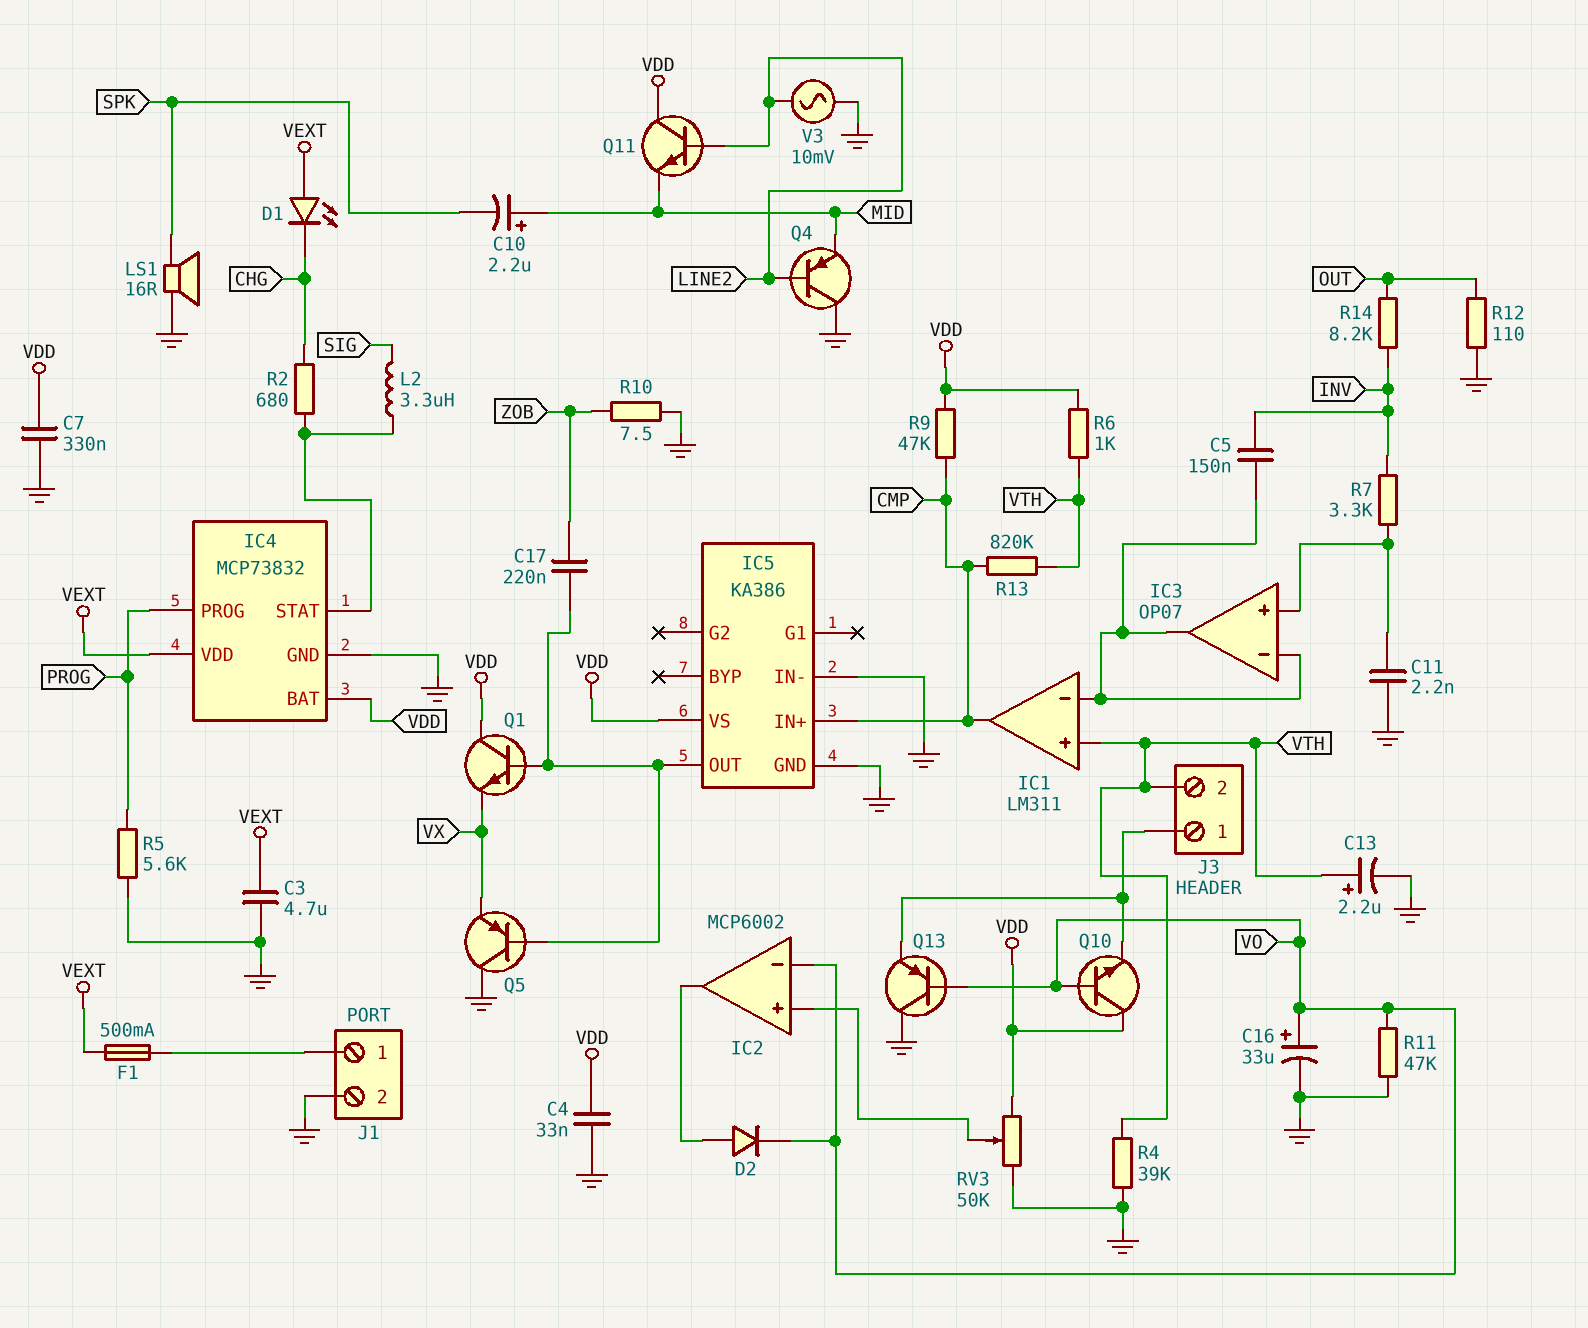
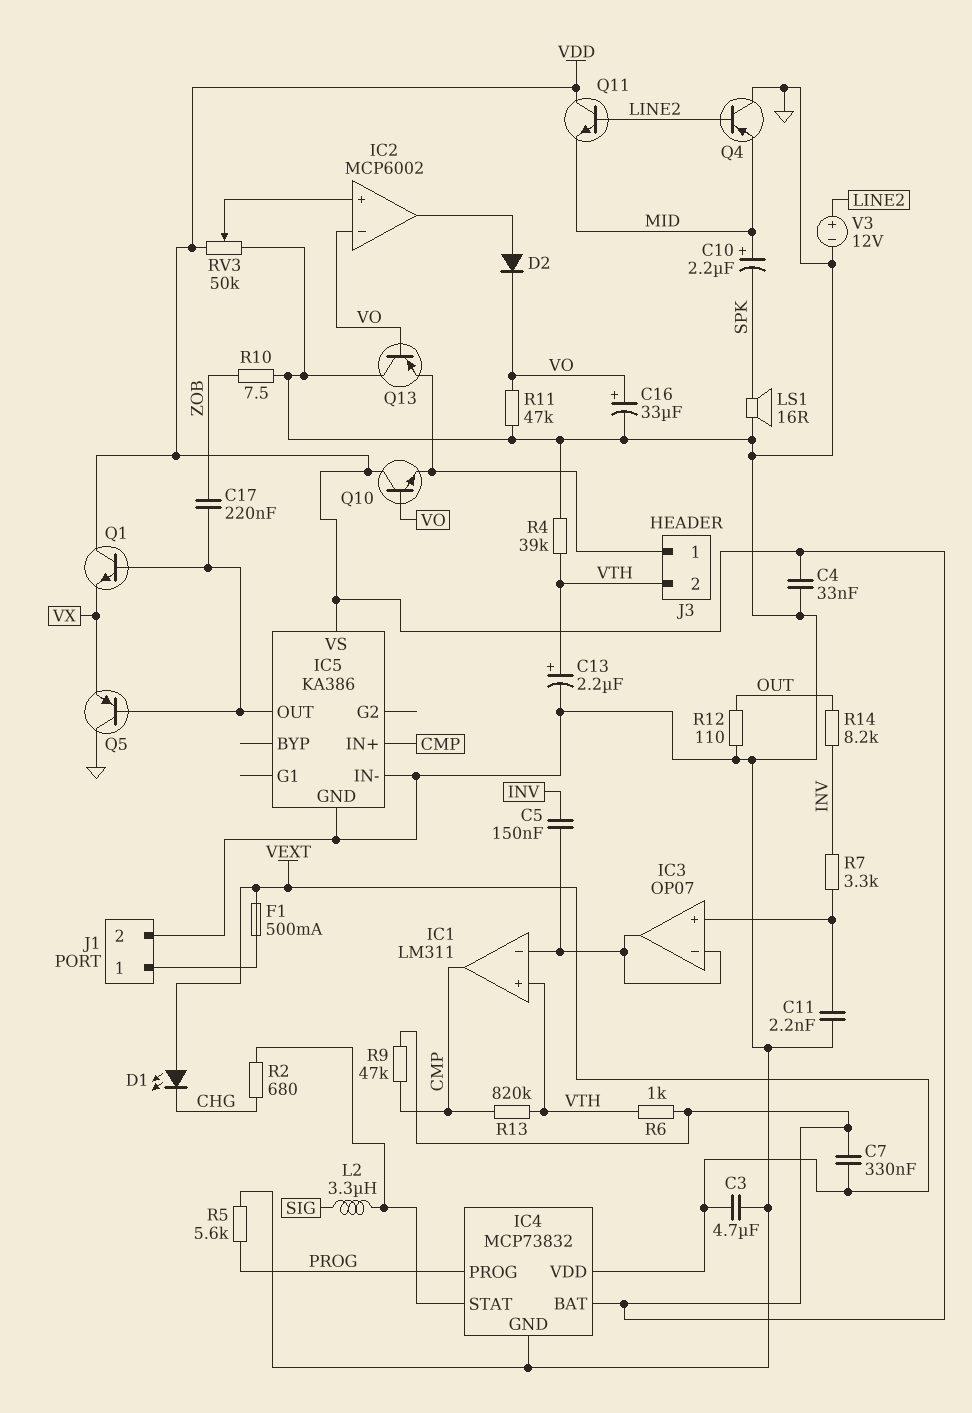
C7: 330nF (GND, VDD) -> 330nF (VDD, VEXT)
V3: AC 10mV (GND, LINE2) -> 12V (plus LINE2, minus GND)

